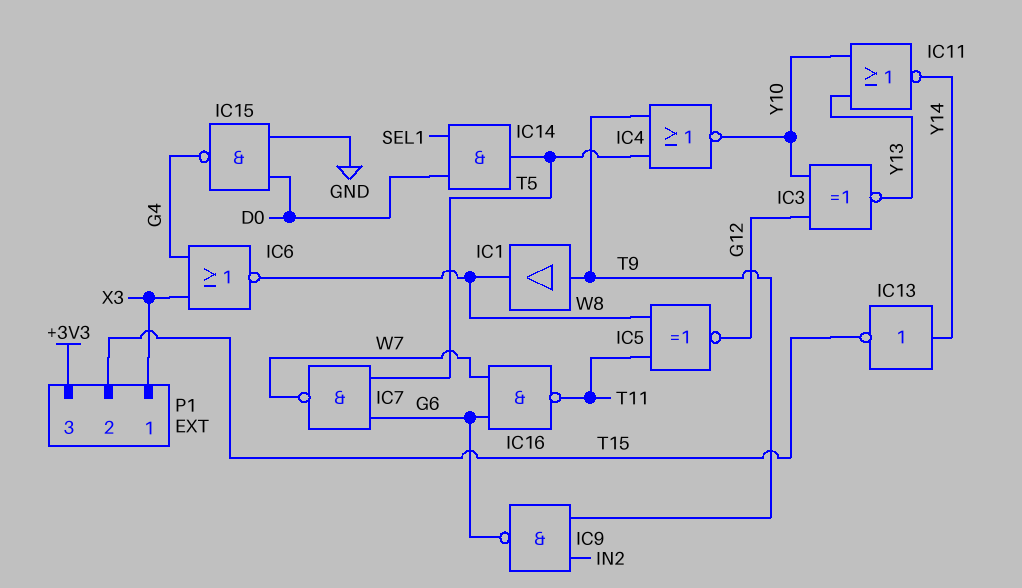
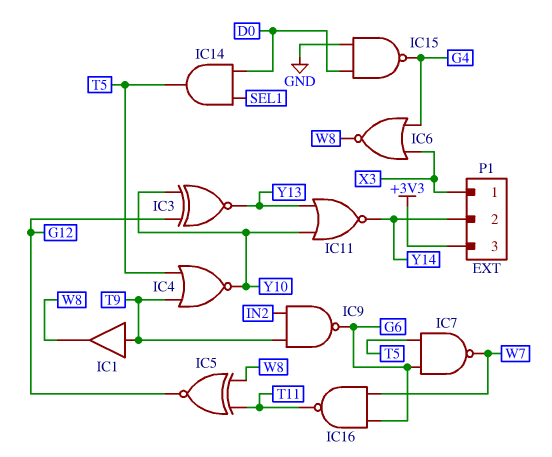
IC13: NOT (in Y14, out T15) -> none
P1 pin 2: T15 -> Y14

